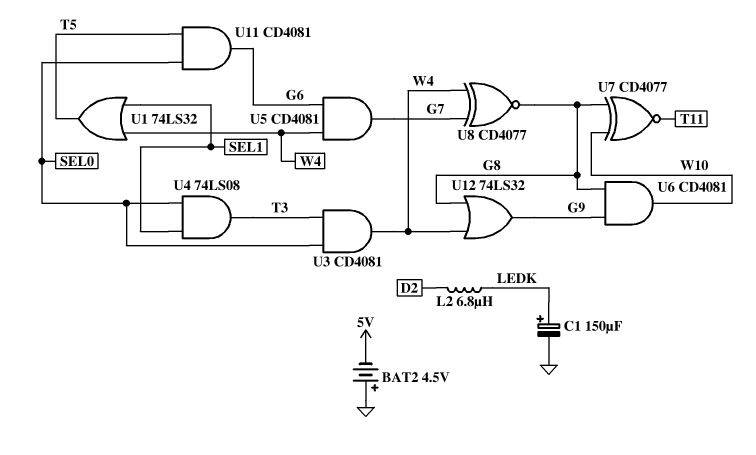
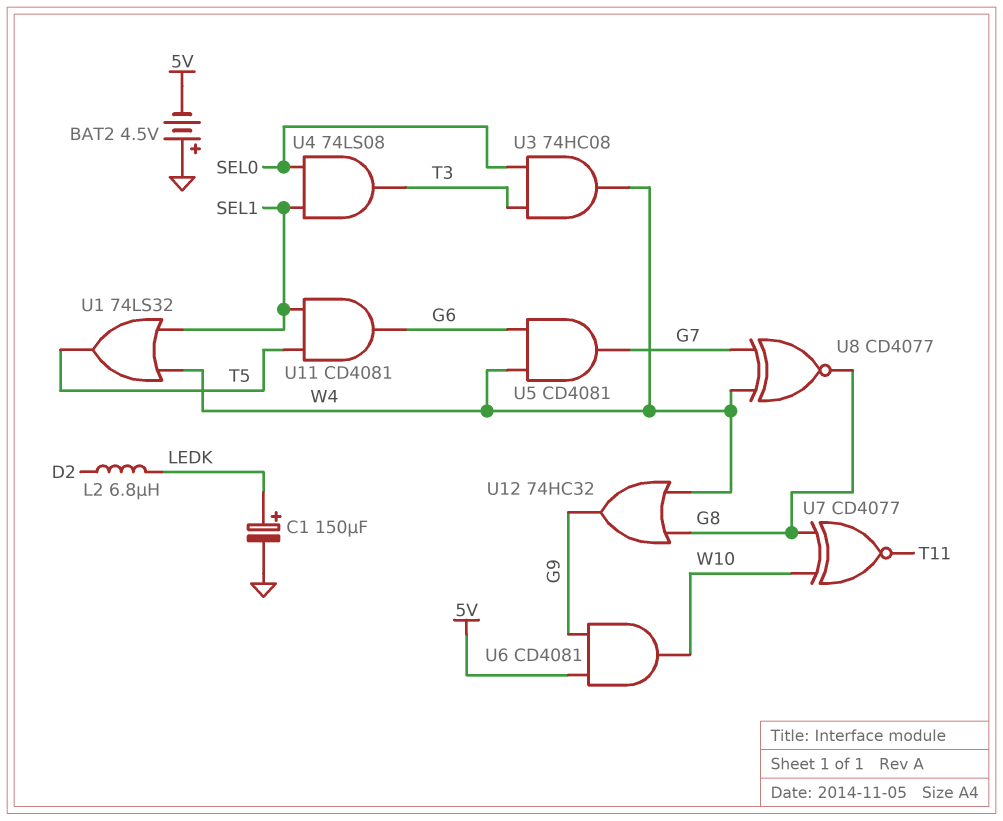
U3: AND CD4081 (in SEL0, in T3, out W4) -> AND 74HC08 (in SEL0, in T3, out W4)
U6: AND CD4081 (in G8, in G9, out W10) -> AND CD4081 (in 5V, in G9, out W10)
U11: AND CD4081 (in SEL0, in T5, out G6) -> AND CD4081 (in SEL1, in T5, out G6)
U12: OR 74LS32 (in G8, in W4, out G9) -> OR 74HC32 (in G8, in W4, out G9)

